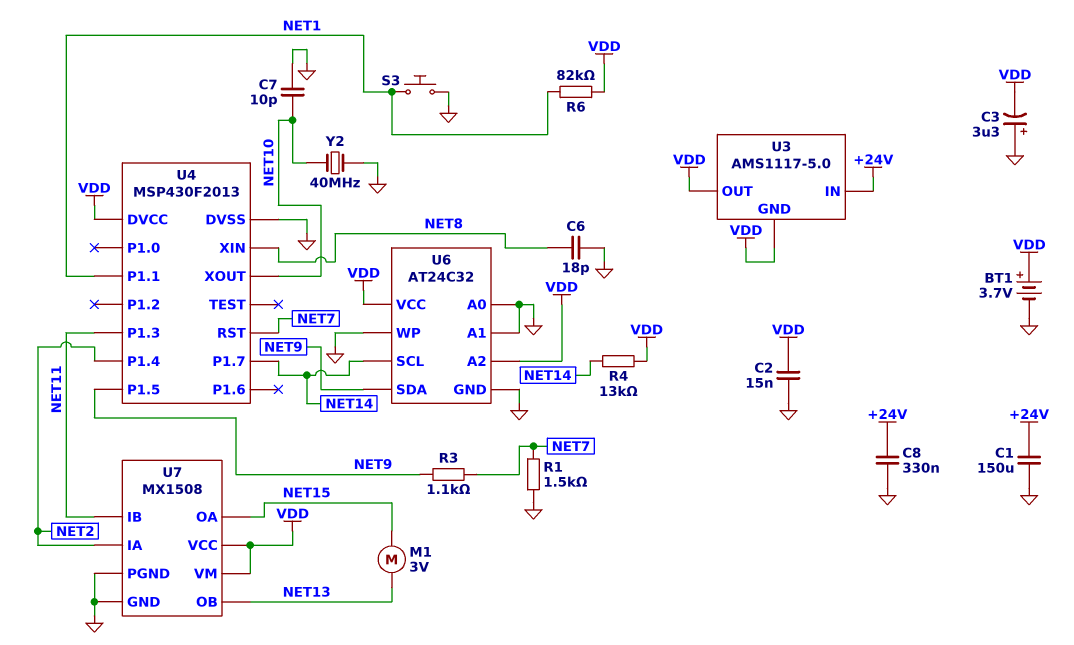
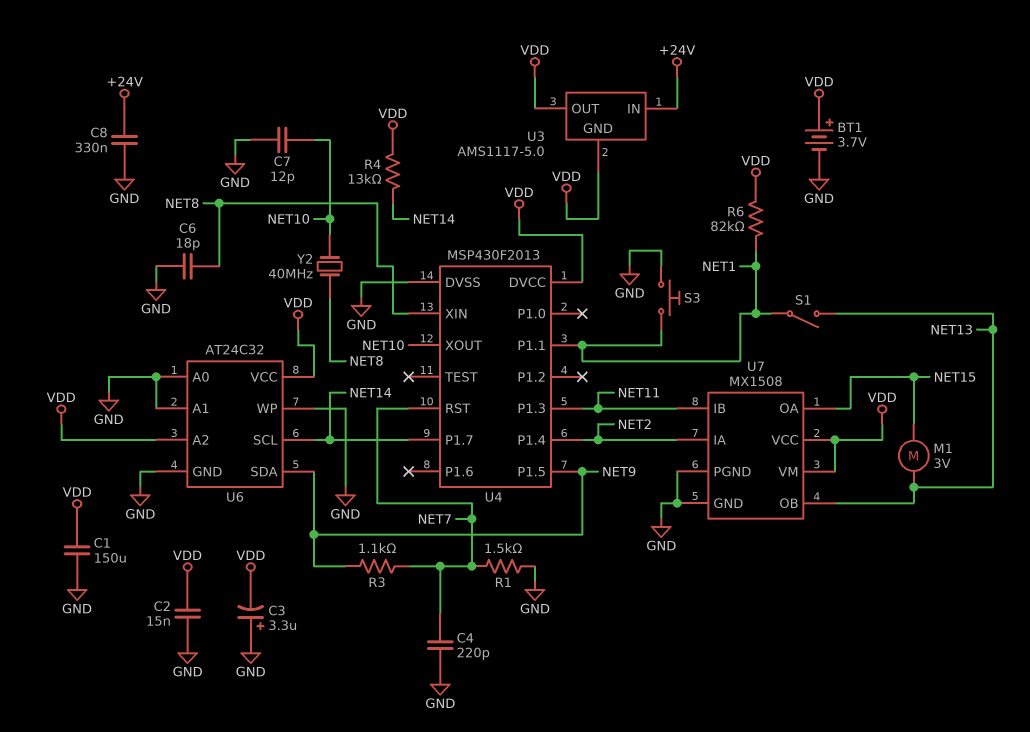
C1: 150uF (+24V, GND) -> 150uF (GND, VDD)
C4: none -> 220pF (GND, NET7)
C7: 10pF (GND, NET10) -> 12pF (GND, NET10)
S1: none -> switch (NET1, NET13)
Y2: 40MHz (GND, NET10) -> 40MHz (NET8, NET10)

